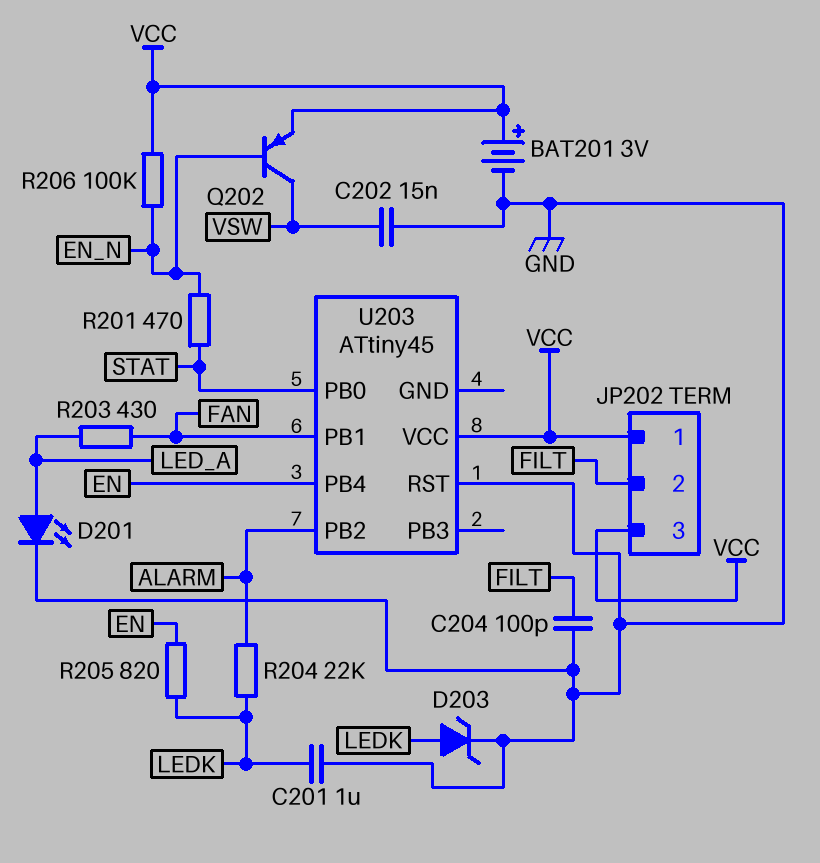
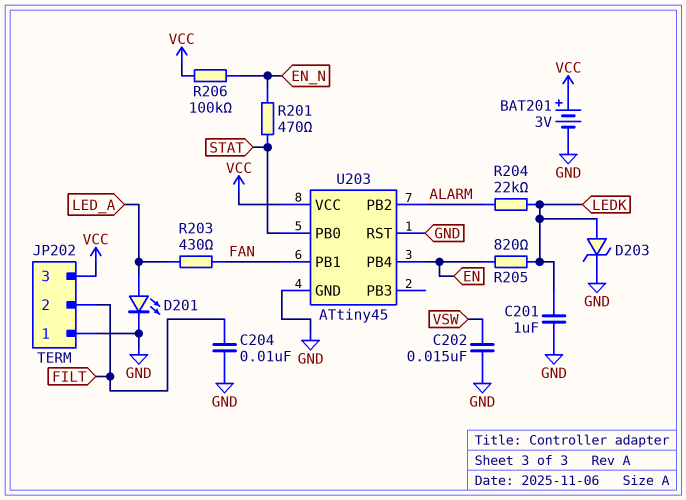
C204: 100pF (FILT, GND) -> 10nF (FILT, GND)
JP202 pin 1: VCC -> GND
Q202: PNP (B EN_N, C VSW, E VCC) -> none
U203 pin GND: none -> GND

